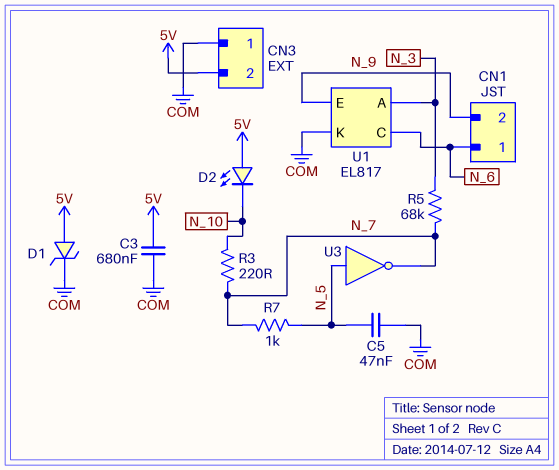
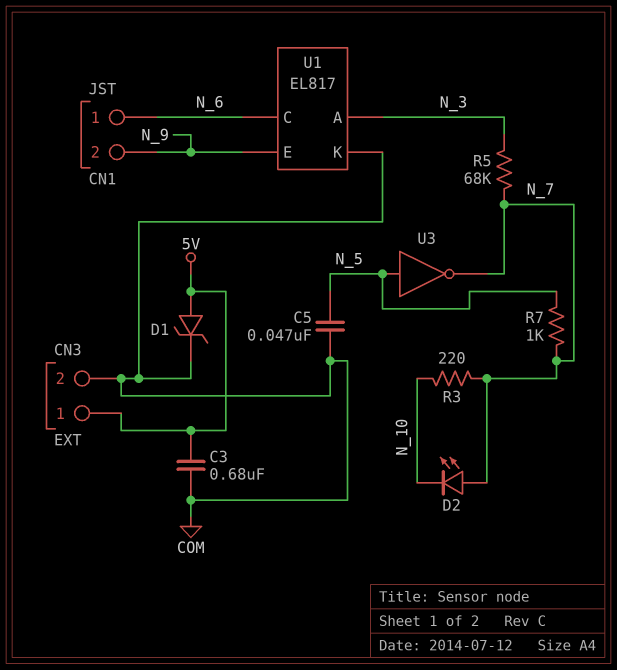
CN3 pin 1: COM -> 5V
CN3 pin 2: 5V -> COM
D2: LED (A 5V, K N_10) -> LED (A N_7, K N_10)

